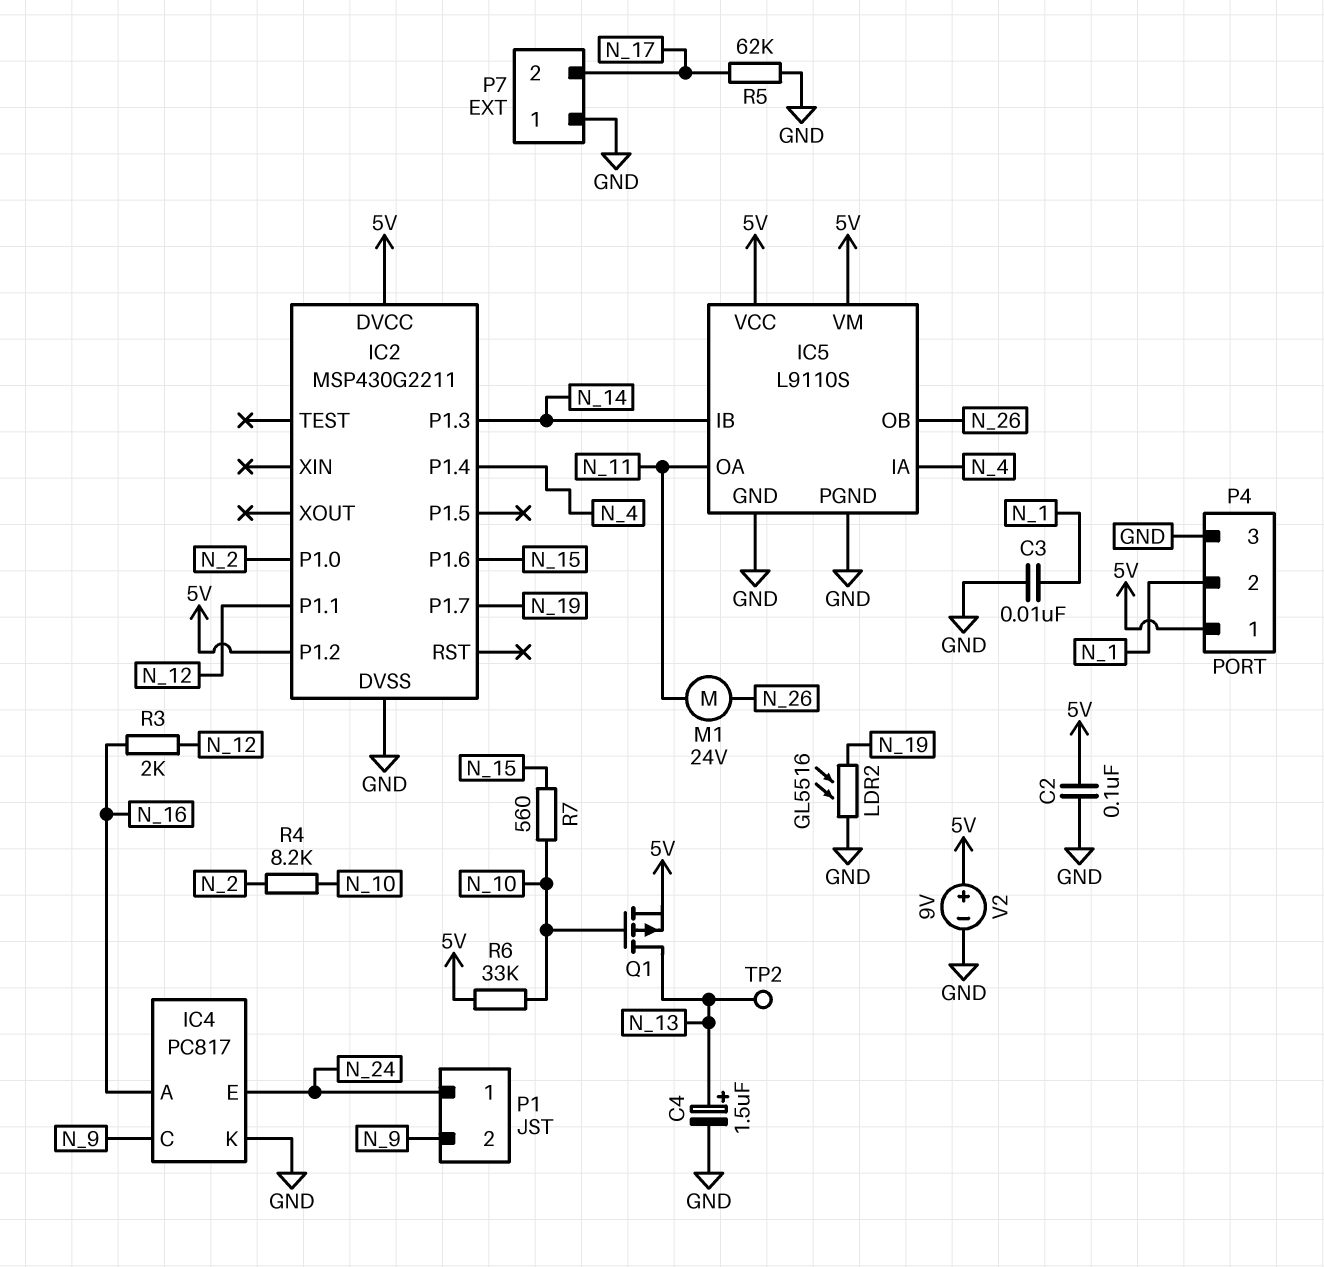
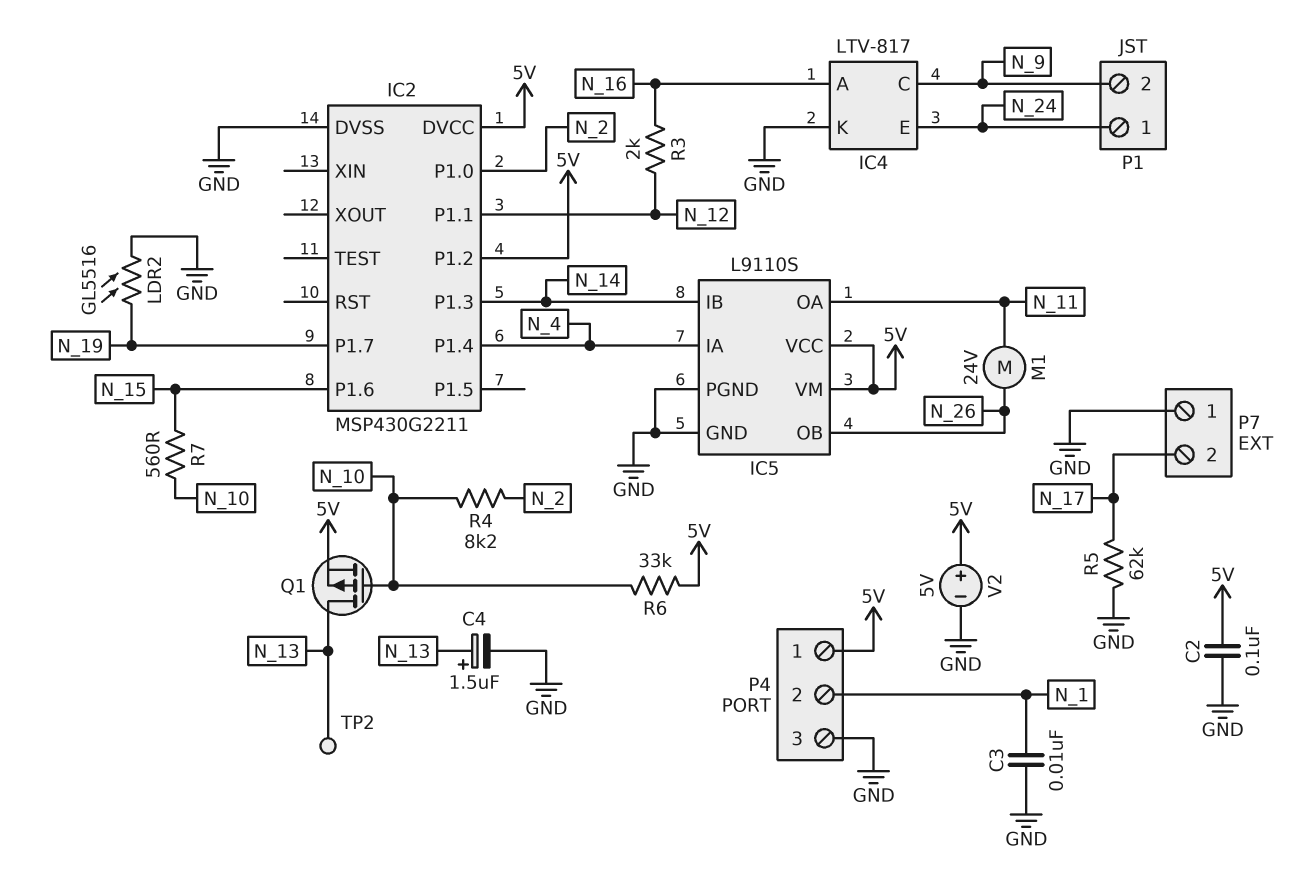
IC4: PC817 -> LTV-817
V2: 9V (plus 5V, minus GND) -> 5V (plus 5V, minus GND)

